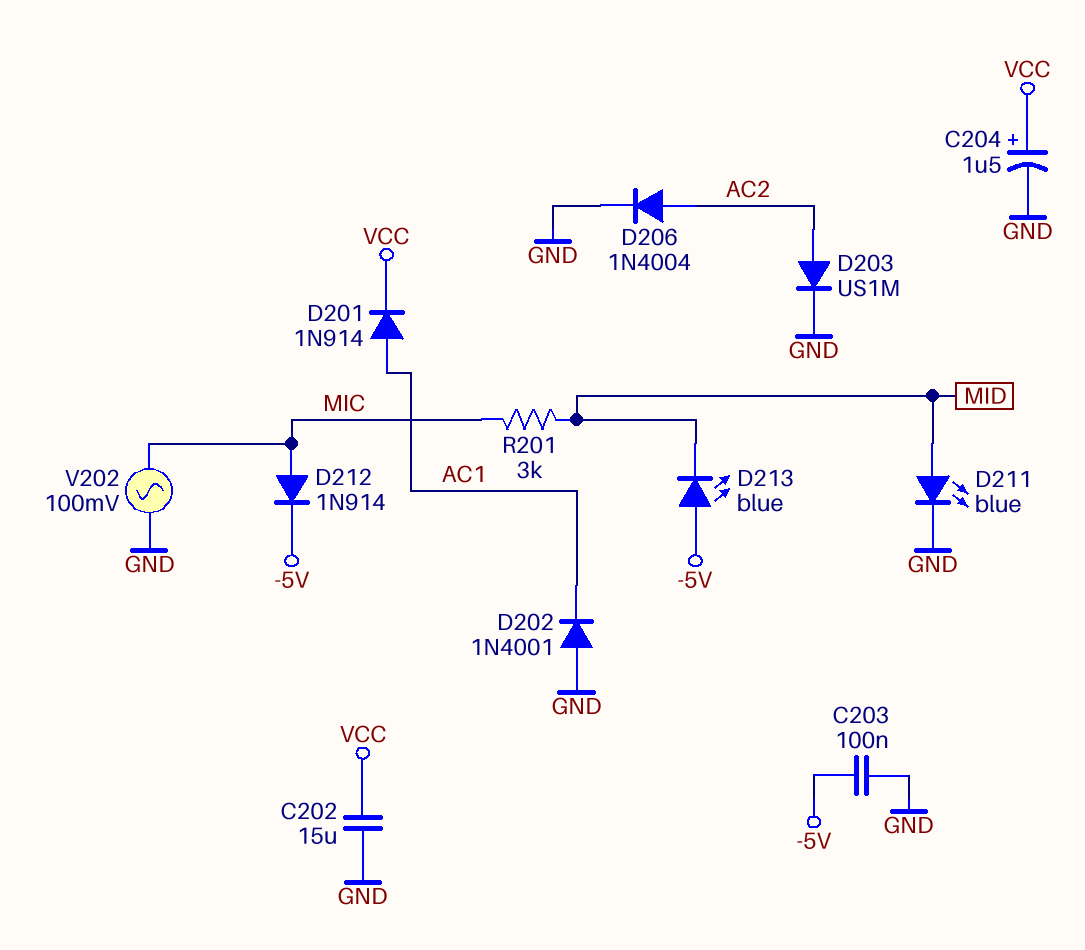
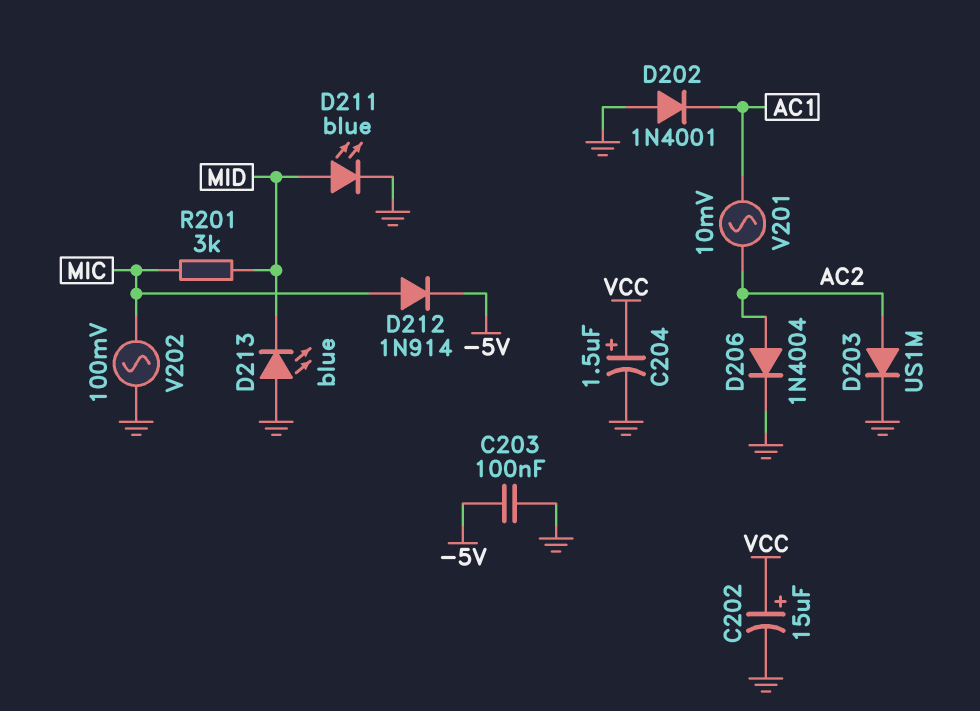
C202: 15uF (GND, VCC) -> 15uF (plus VCC, minus GND)
D201: diode 1N914 (A AC1, K VCC) -> none
D213: LED blue (A -5V, K MID) -> LED blue (A GND, K MID)
V201: none -> AC 10mV (AC1, AC2)

